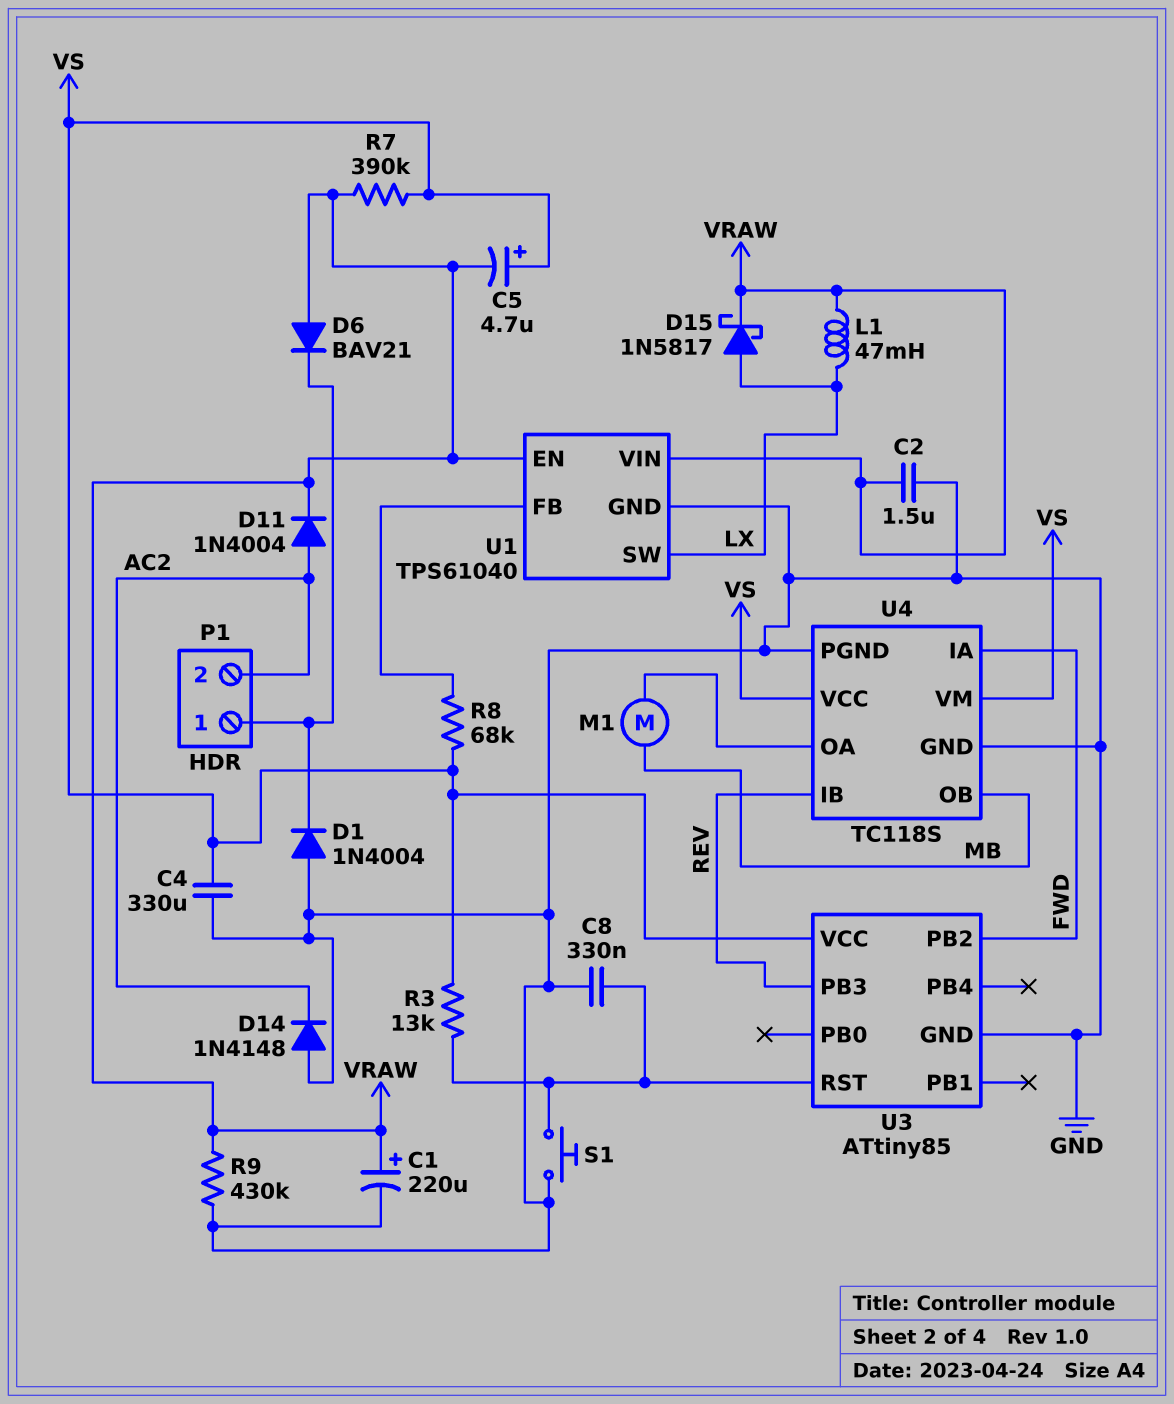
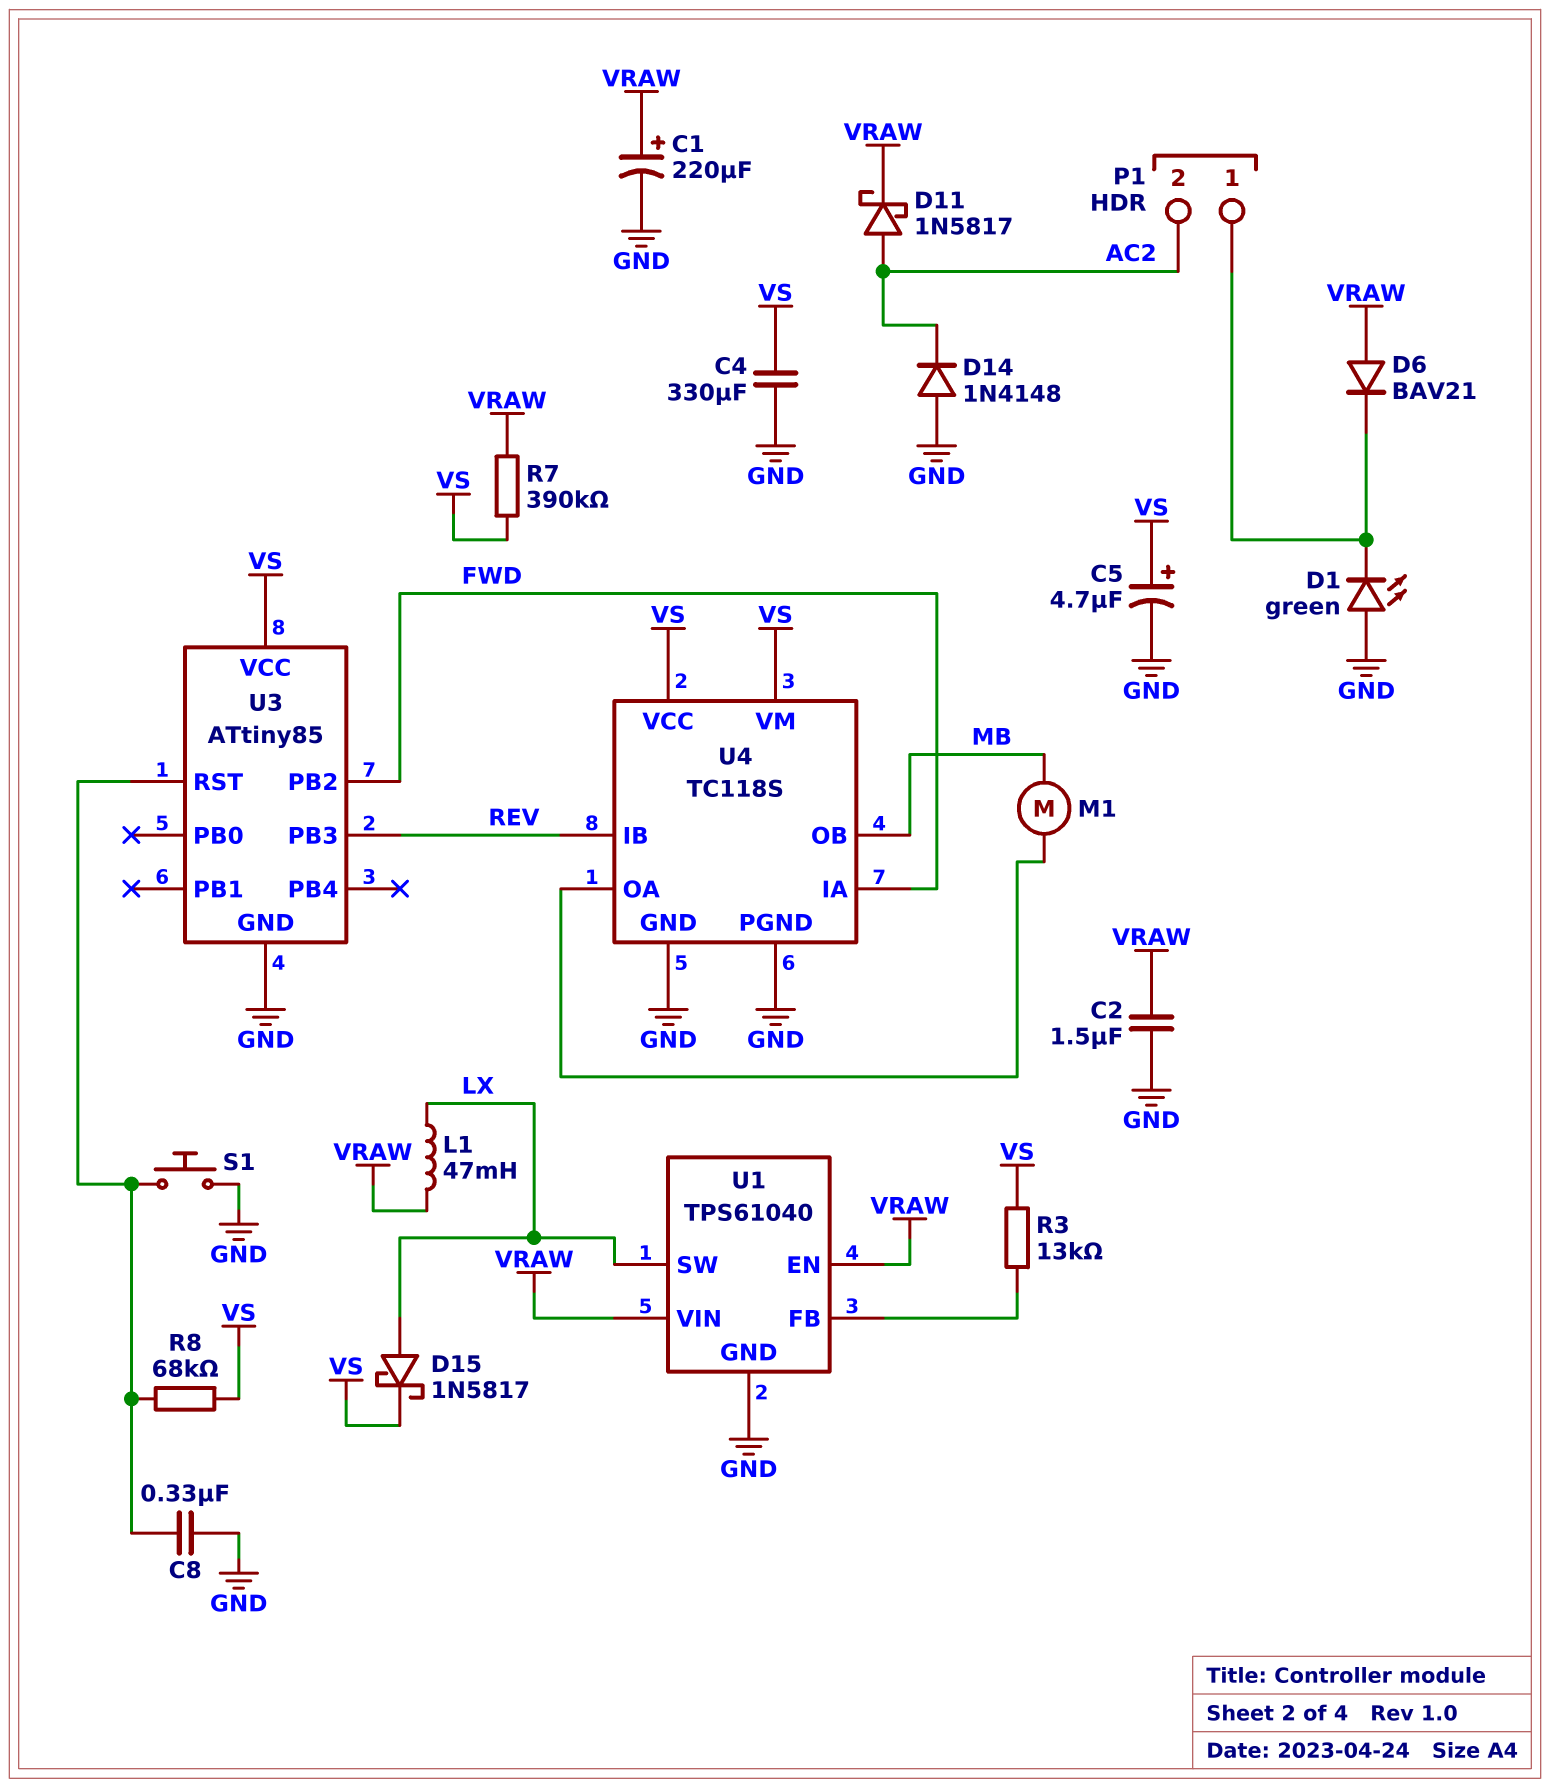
C5: 4.7uF (plus VS, minus VRAW) -> 4.7uF (plus VS, minus GND)
D1: diode 1N4004 (A GND, K P1/1) -> LED green (A GND, K P1/1)
D11: diode 1N4004 (A AC2, K VRAW) -> schottky 1N5817 (A AC2, K VRAW)
D15: schottky 1N5817 (A LX, K VRAW) -> schottky 1N5817 (A LX, K VS)
R3: 13k (U3/RST, VS) -> 13k (U1/FB, VS)
R8: 68k (U1/FB, VS) -> 68k (U3/RST, VS)
R9: 430k (GND, VRAW) -> none

